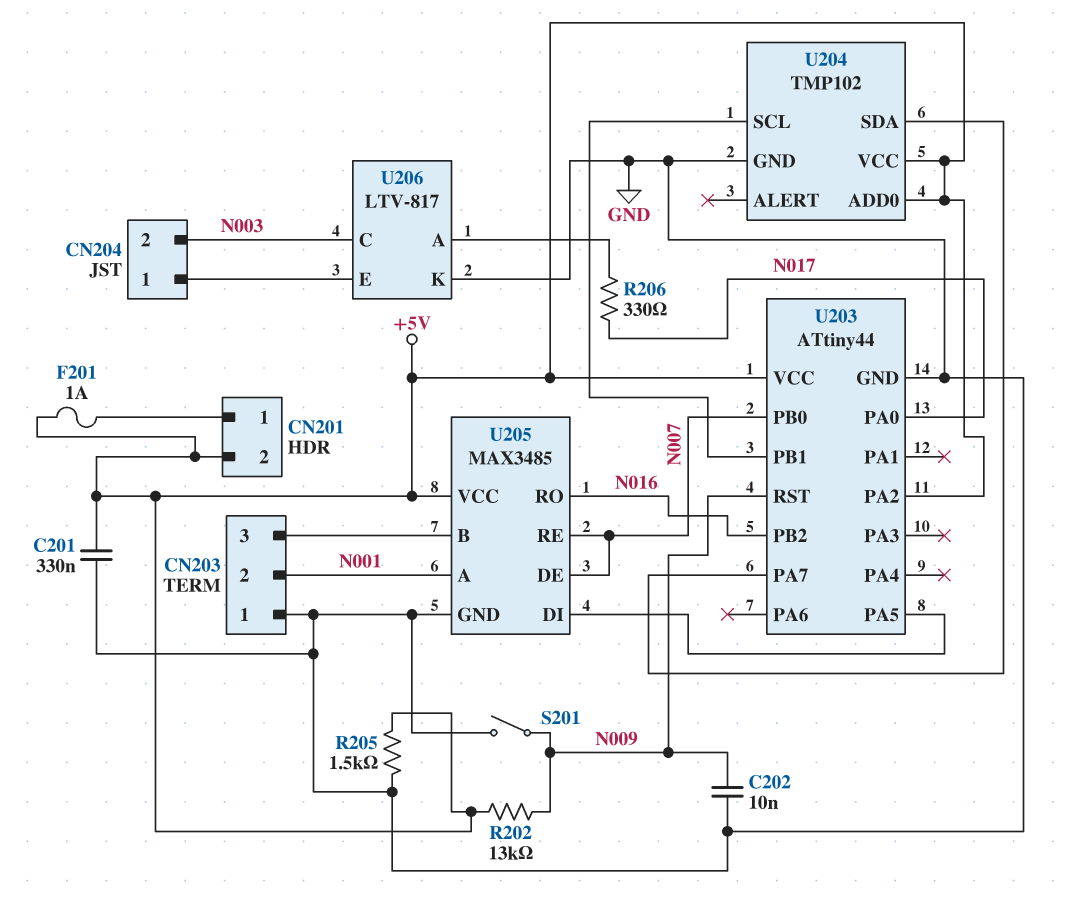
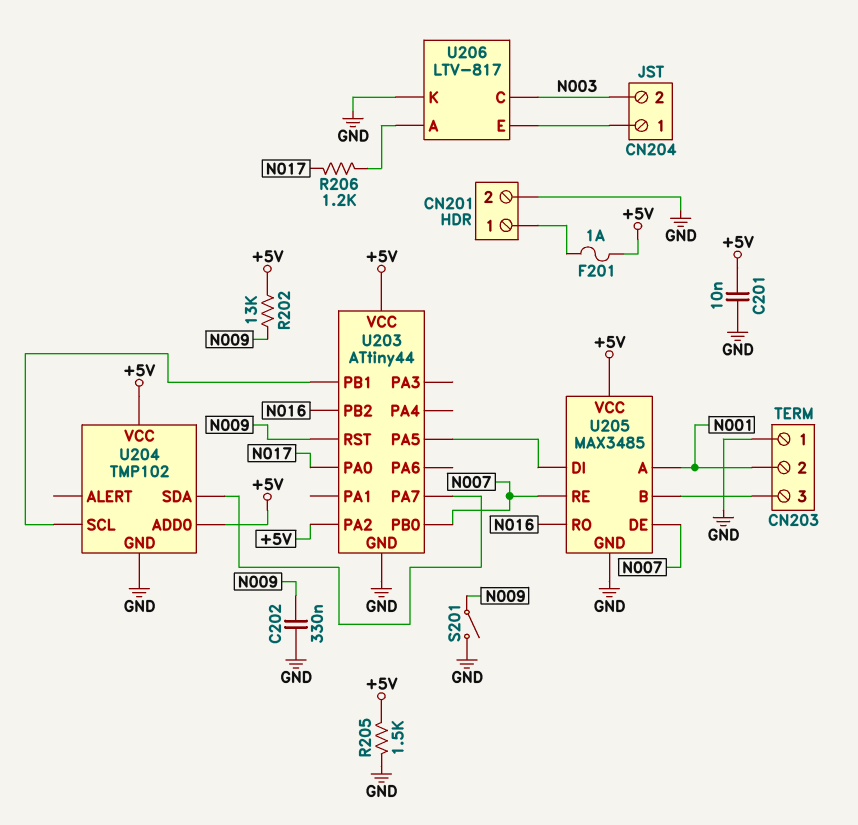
C201: 330nF (+5V, GND) -> 10nF (+5V, GND)
C202: 10nF (GND, N009) -> 330nF (GND, N009)
CN201 pin 2: +5V -> GND
R206: 330 (N017, U206/A) -> 1.2k (N017, U206/A)

